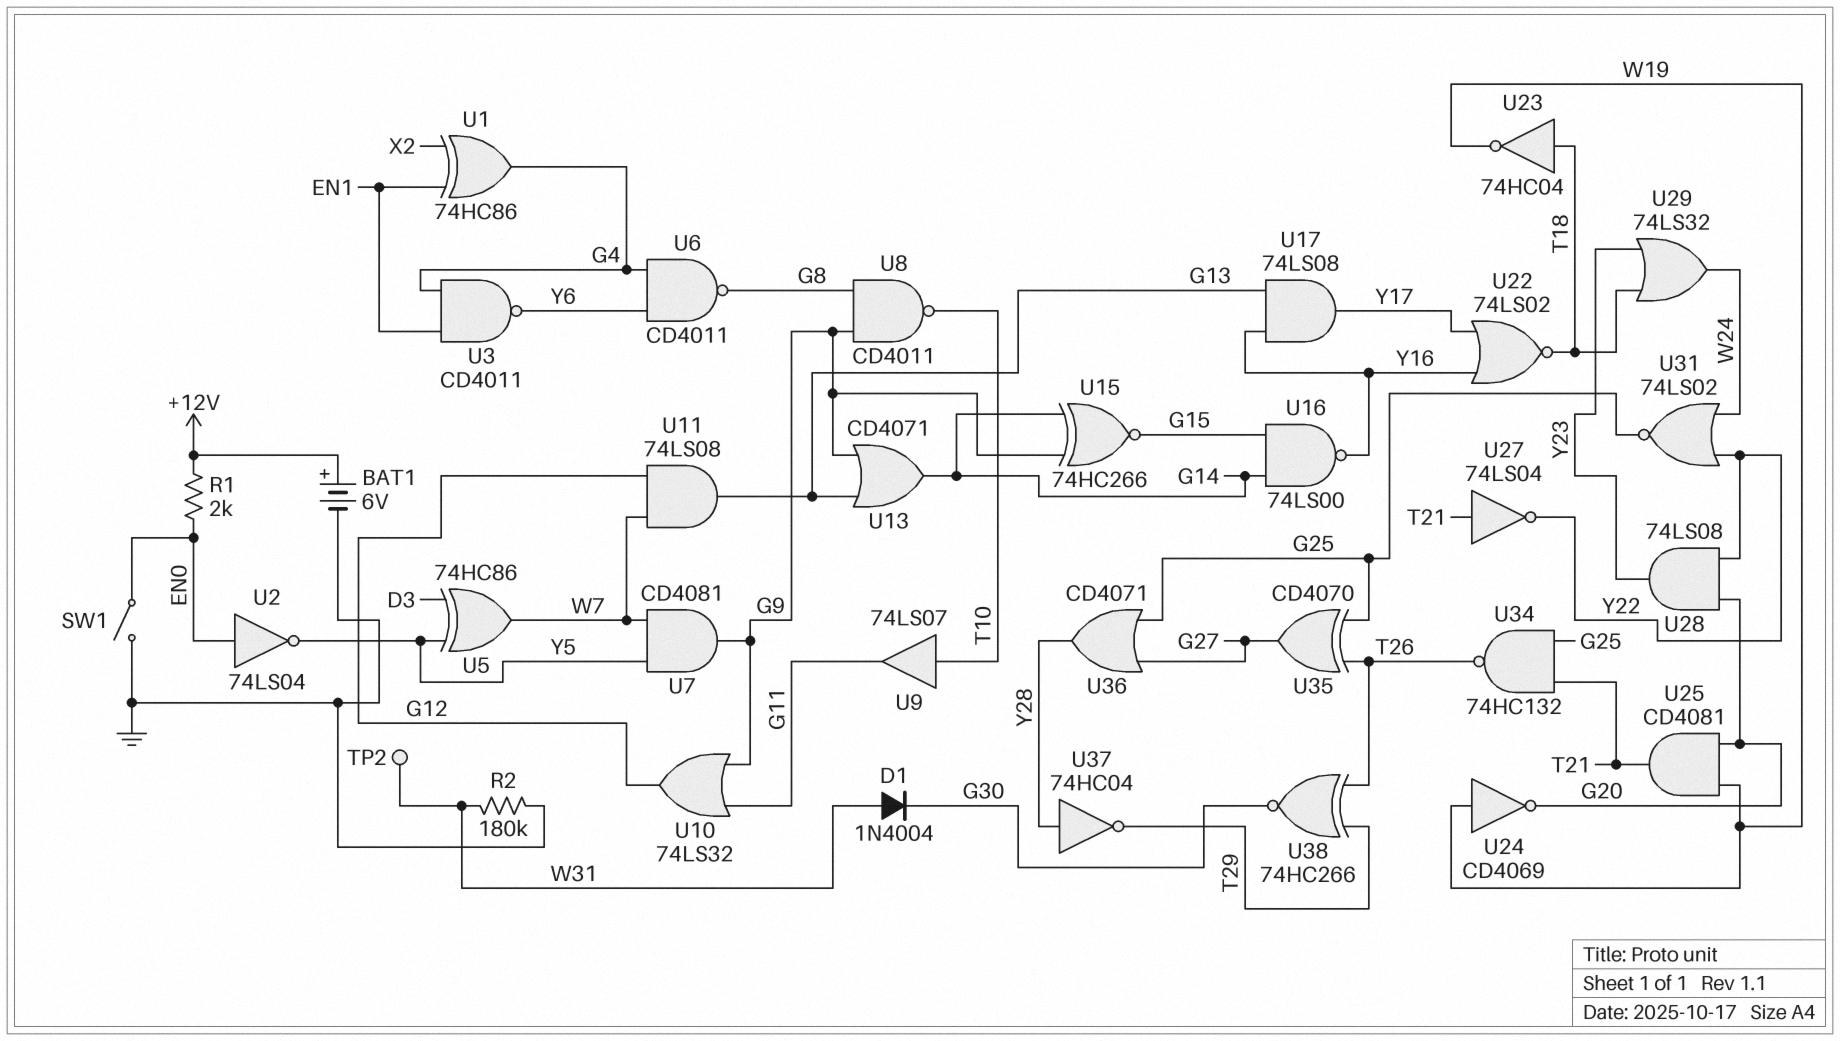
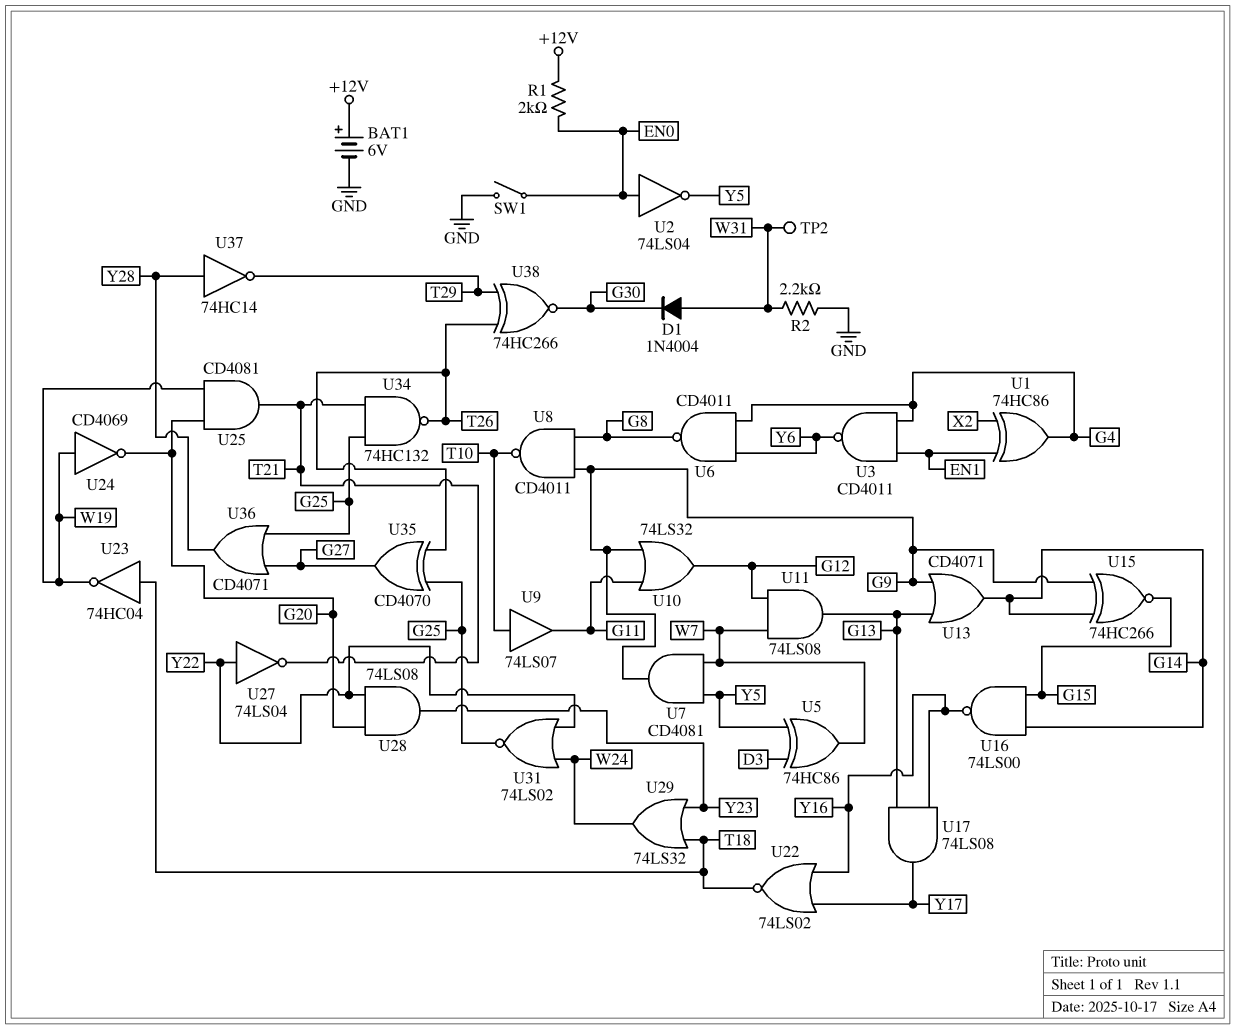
R2: 180k (GND, W31) -> 2.2k (GND, W31)
U27: NOT 74LS04 (in T21, out Y22) -> NOT 74LS04 (in Y22, out T21)
U37: NOT 74HC04 (in Y28, out T29) -> NOT 74HC14 (in Y28, out T29)

